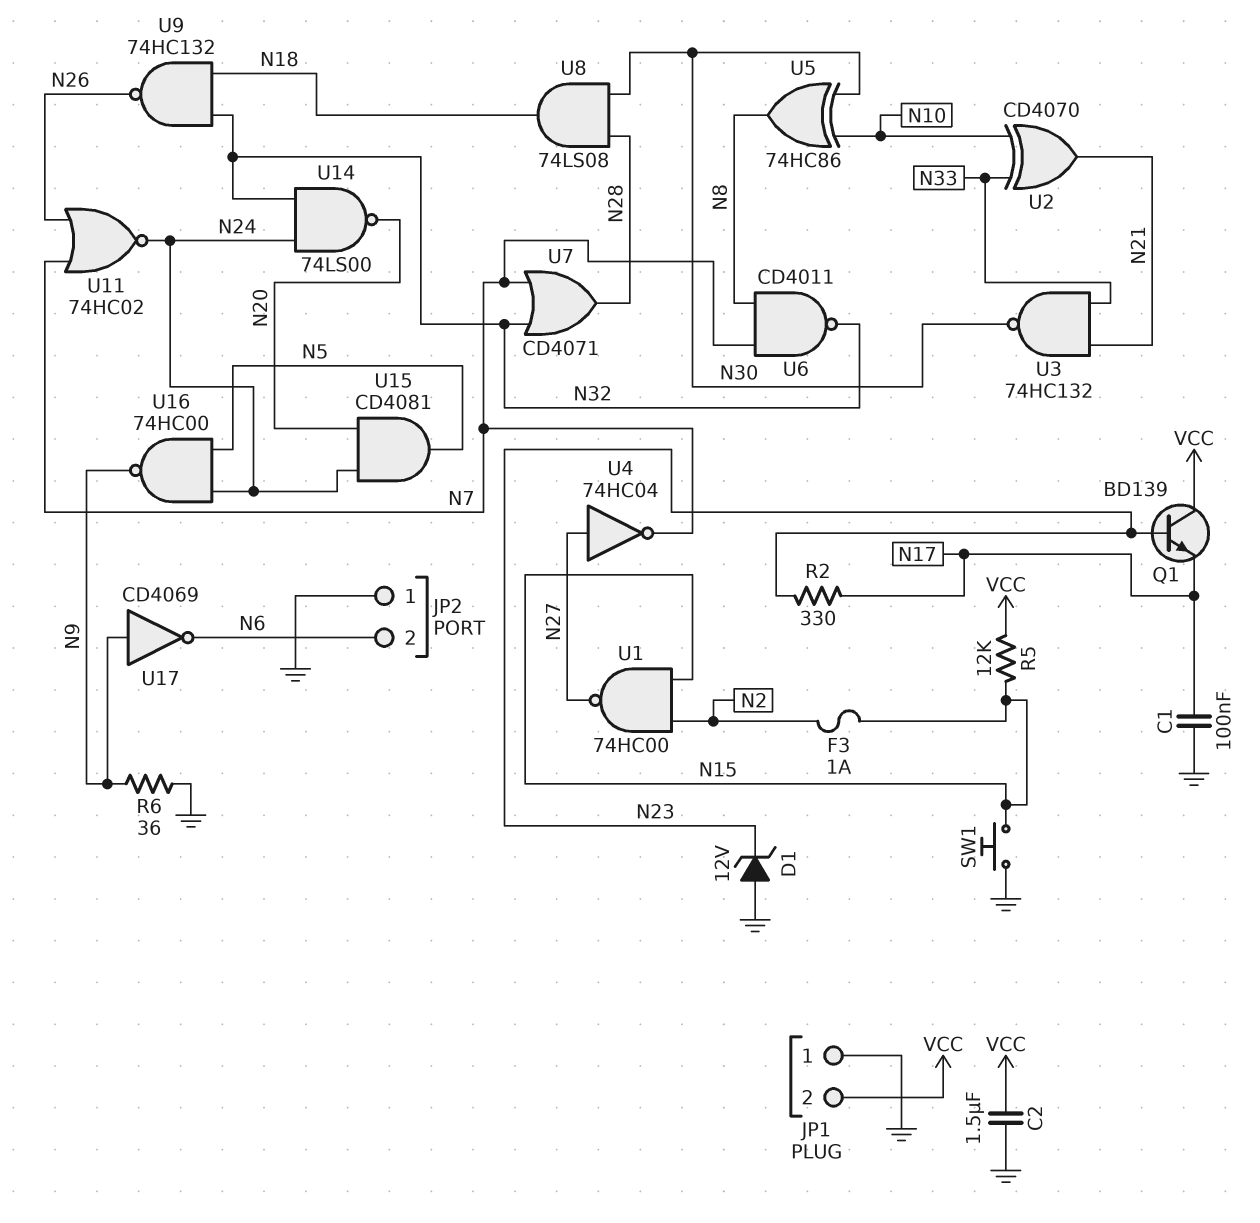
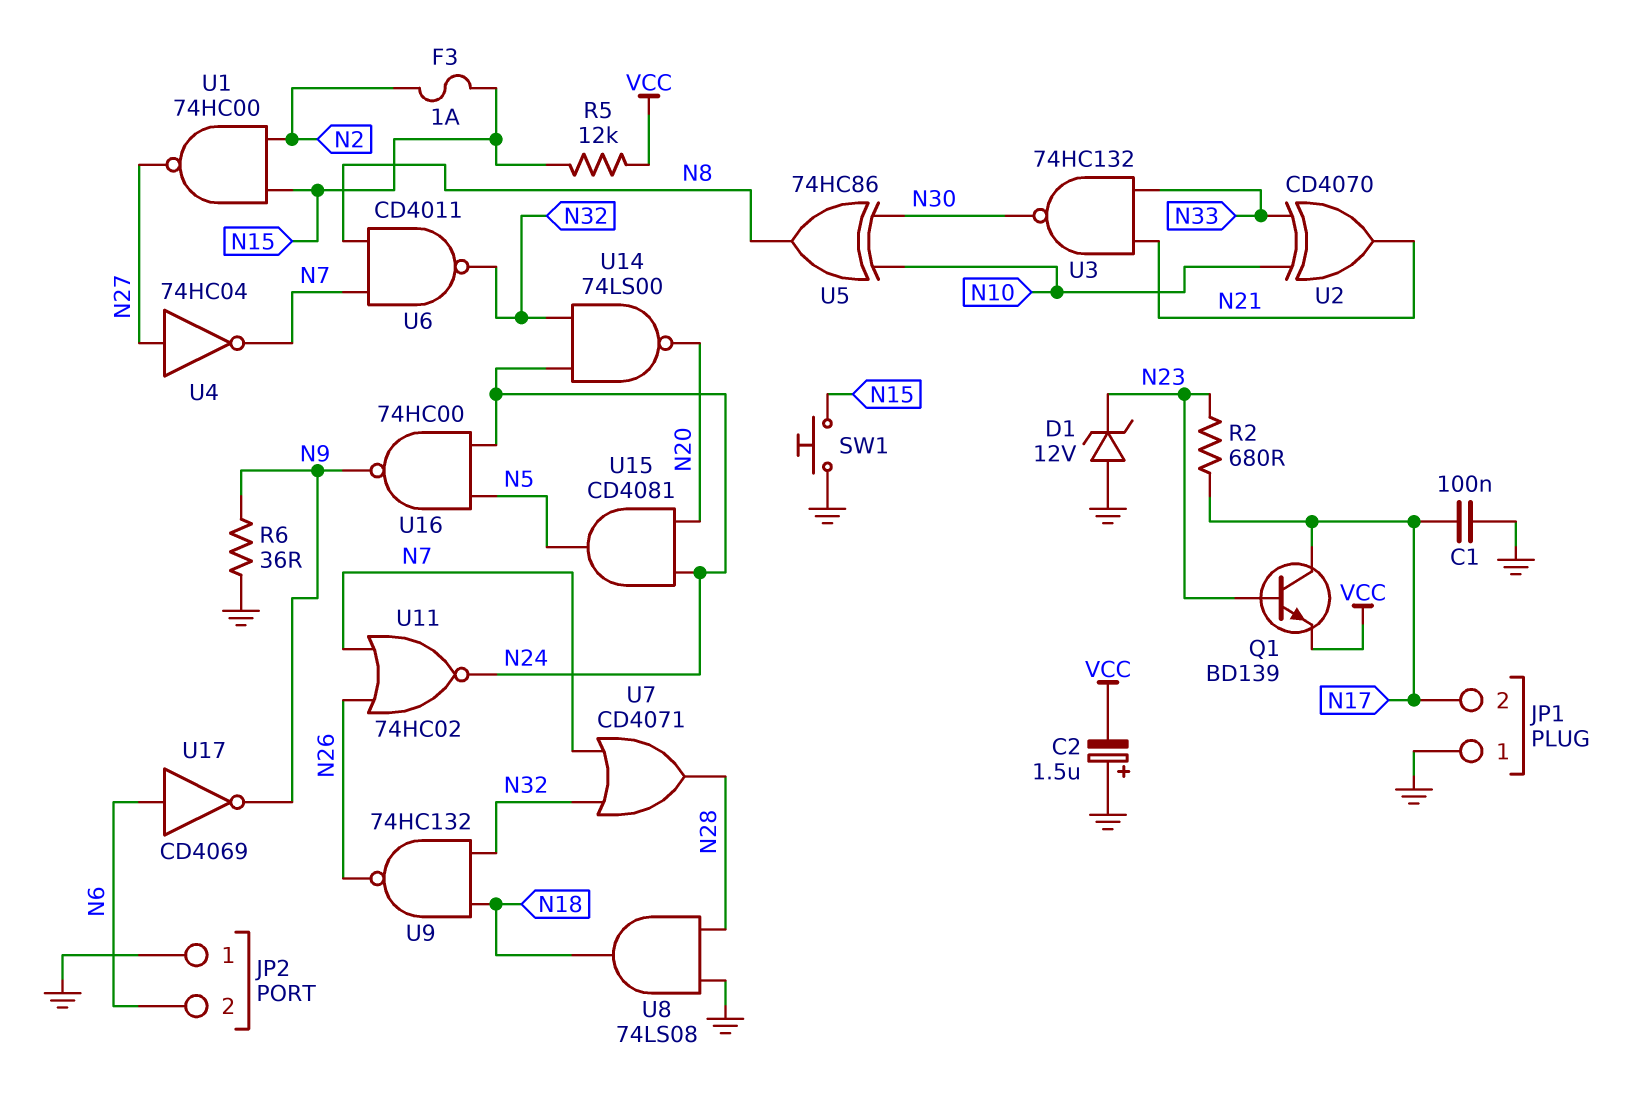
C2: 1.5uF (GND, VCC) -> 1.5uF (plus GND, minus VCC)
JP1 pin 2: VCC -> N17
Q1: NPN BD139 (B N23, C VCC, E N17) -> NPN BD139 (B N23, C N17, E VCC)
R2: 330 (N17, N23) -> 680 (N17, N23)
U8: AND 74LS08 (in N28, in N30, out N18) -> AND 74LS08 (in GND, in N28, out N18)
U17: NOT CD4069 (in N9, out N6) -> NOT CD4069 (in N6, out N9)

